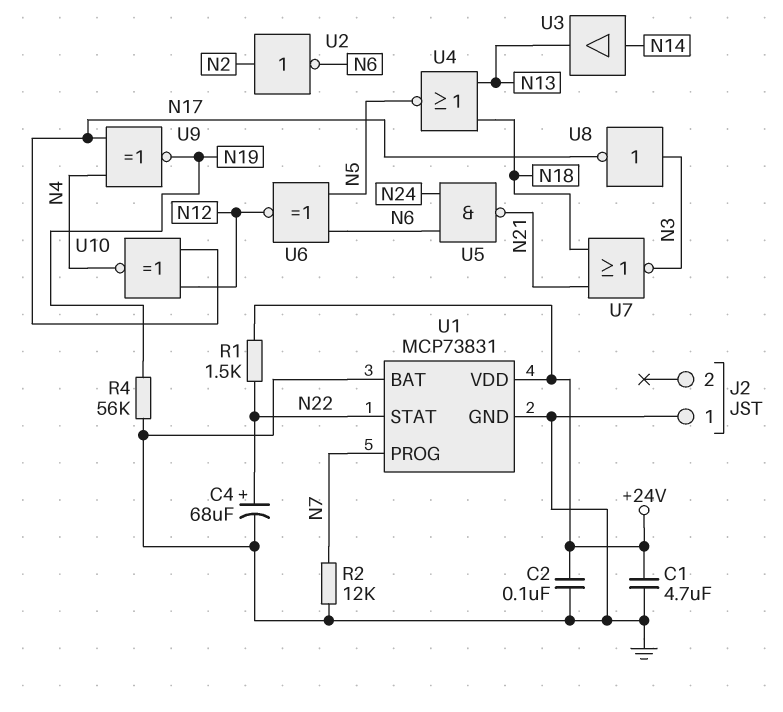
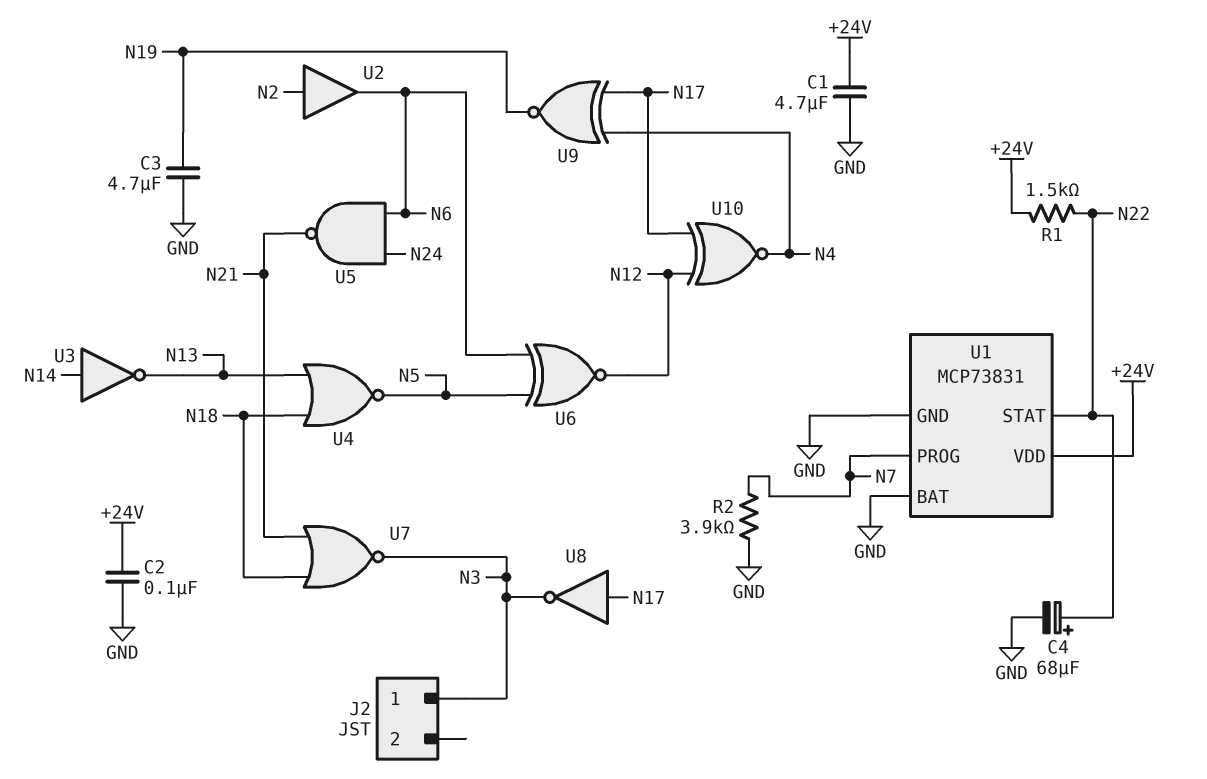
C3: none -> 4.7uF (GND, N19)
J2 pin 1: GND -> N3
R2: 12k (GND, N7) -> 3.9k (GND, N7)
R4: 56k (GND, N19) -> none
U2: NOT (in N2, out N6) -> buffer (in N2, out N6)
U3: buffer (in N14, out N13) -> NOT (in N14, out N13)
U8: NOT (in N3, out N17) -> NOT (in N17, out N3)

